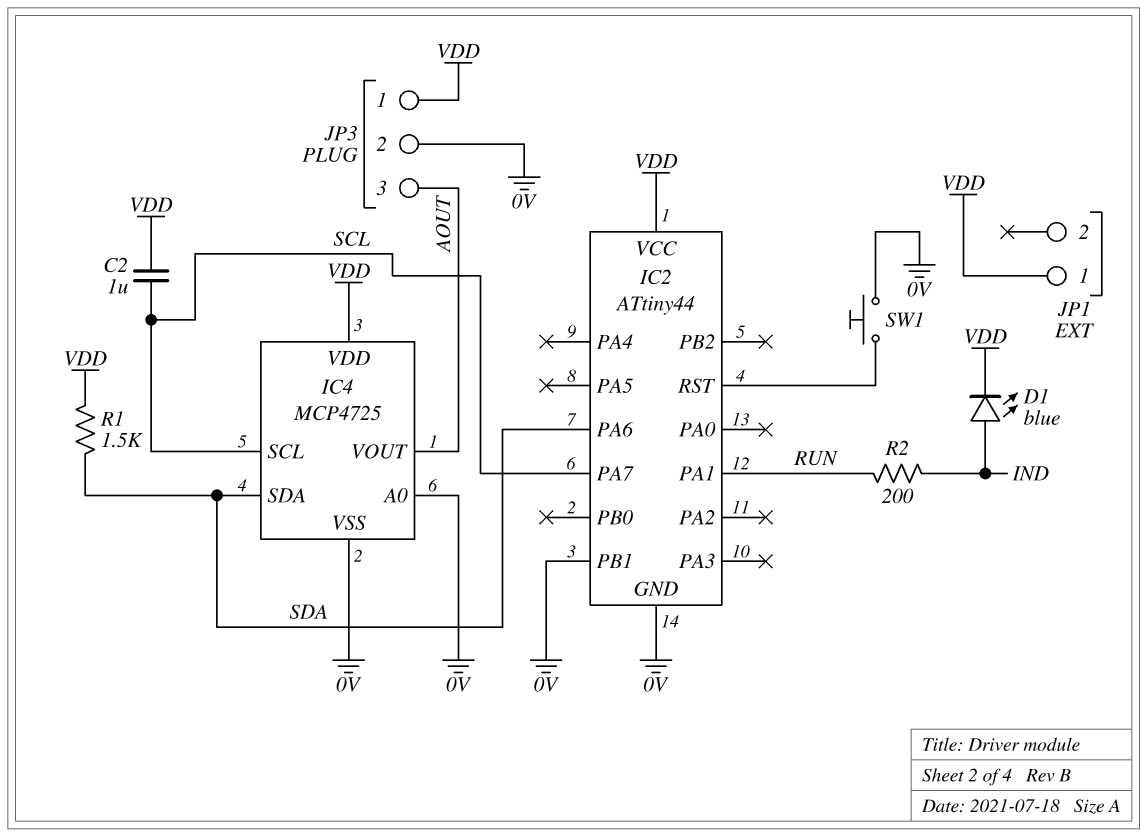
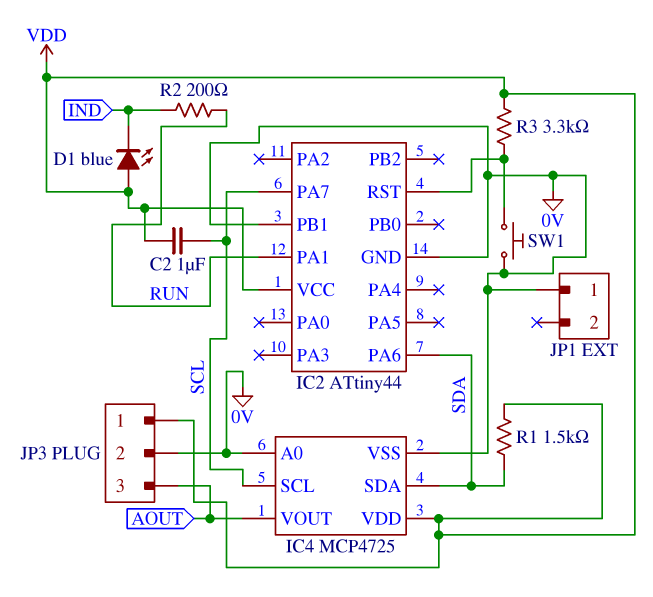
D1: LED blue (A IND, K VDD) -> LED blue (A VDD, K IND)
JP1 pin 1: VDD -> 0V
R3: none -> 3.3k (IC2/RST, VDD)

